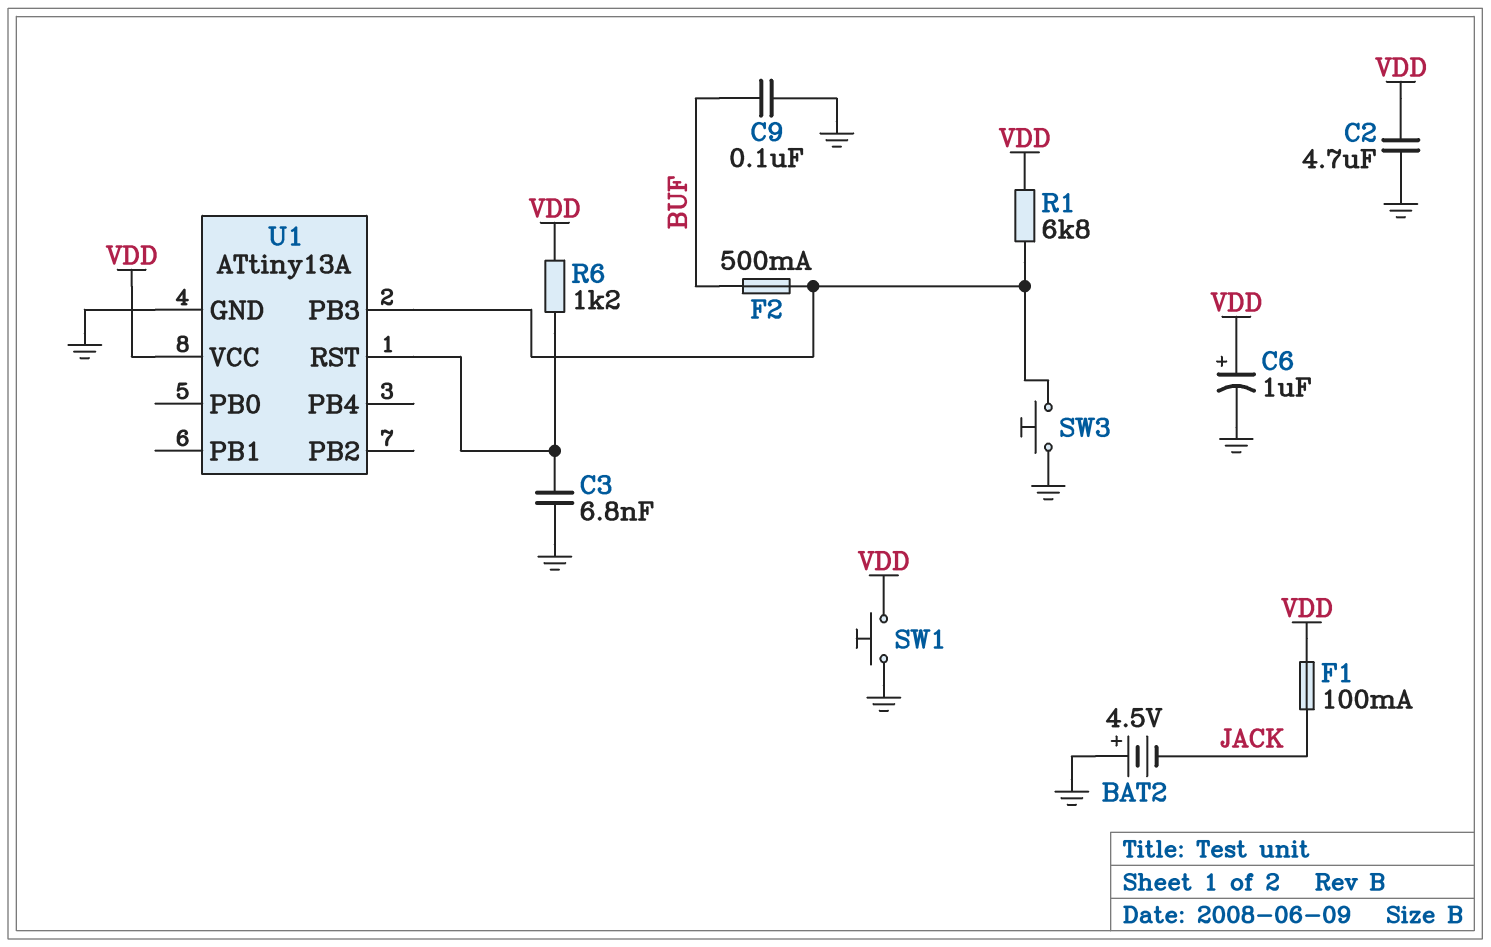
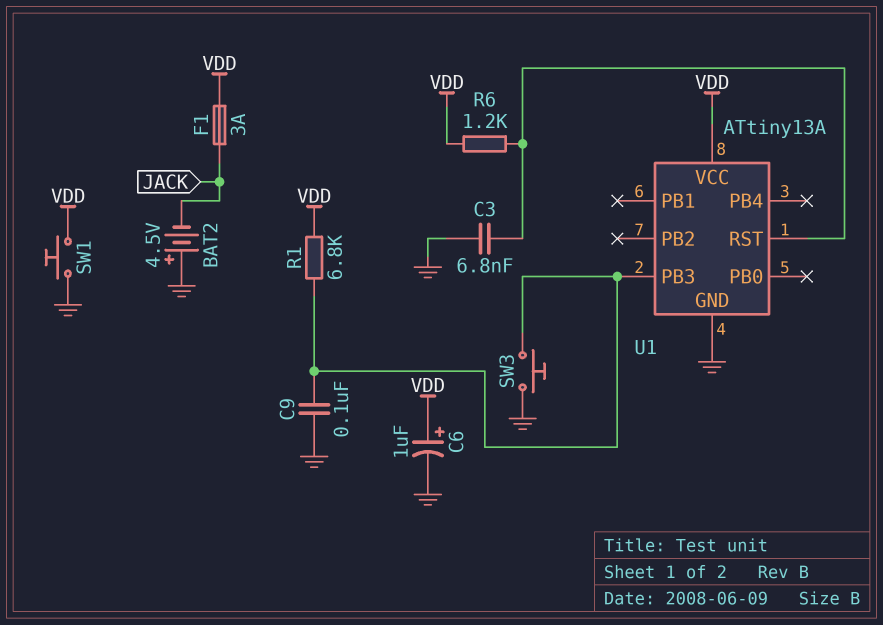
C2: 4.7uF (GND, VDD) -> none
C9: 100nF (BUF, GND) -> 100nF (GND, U1/PB3)
F1: 100mA (JACK, VDD) -> 3A (JACK, VDD)
F2: 500mA (BUF, U1/PB3) -> none

